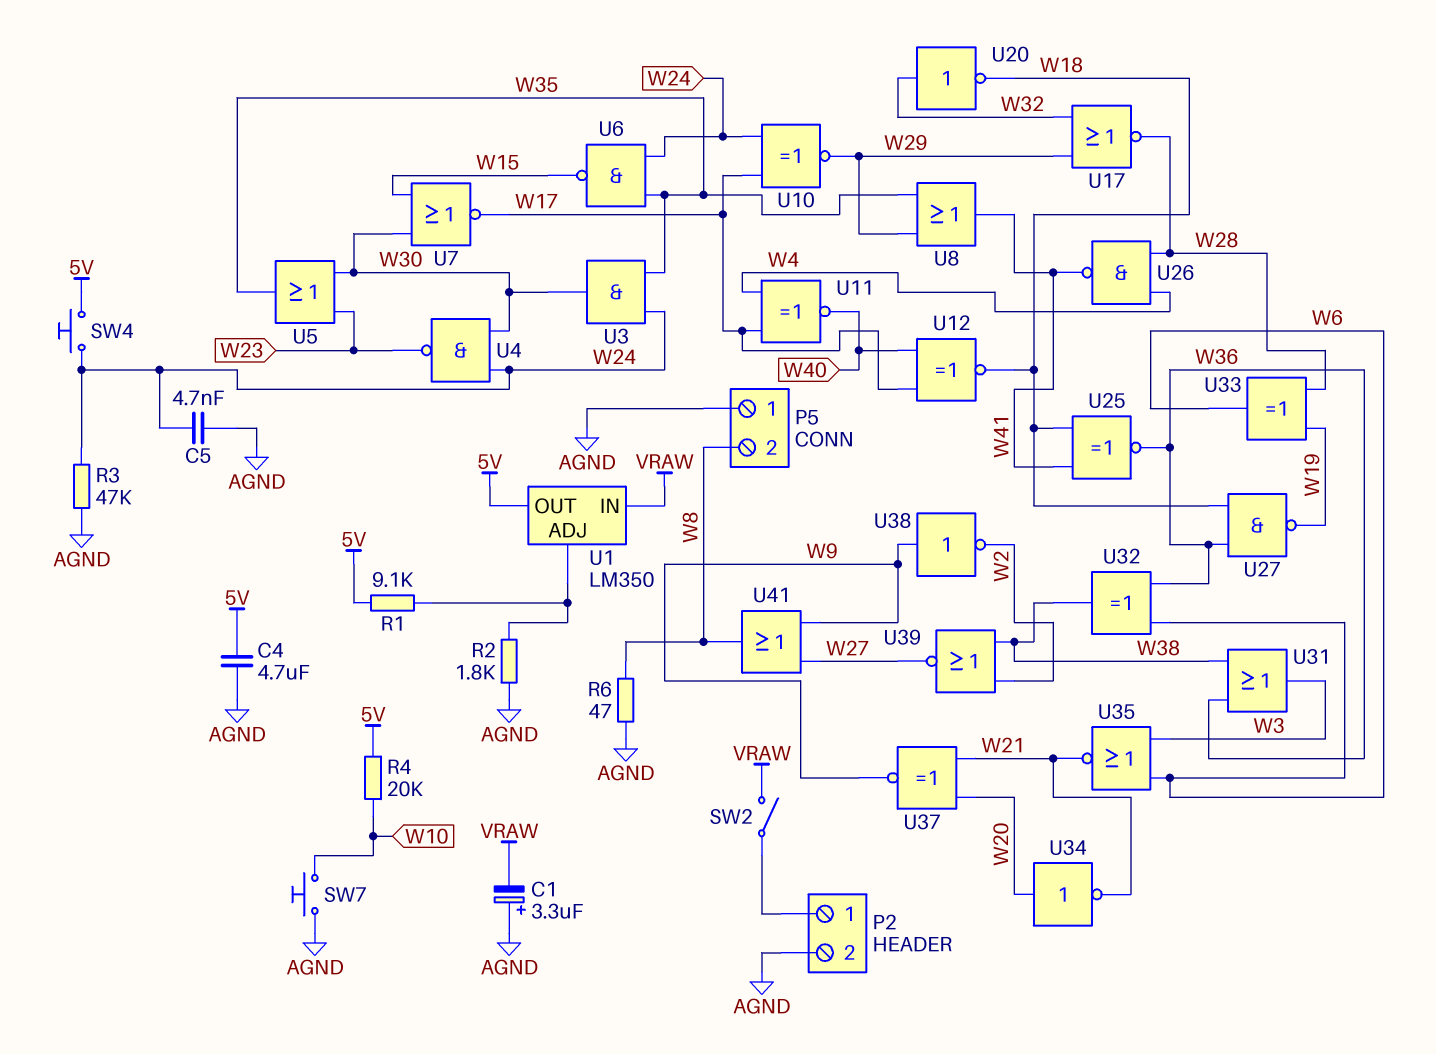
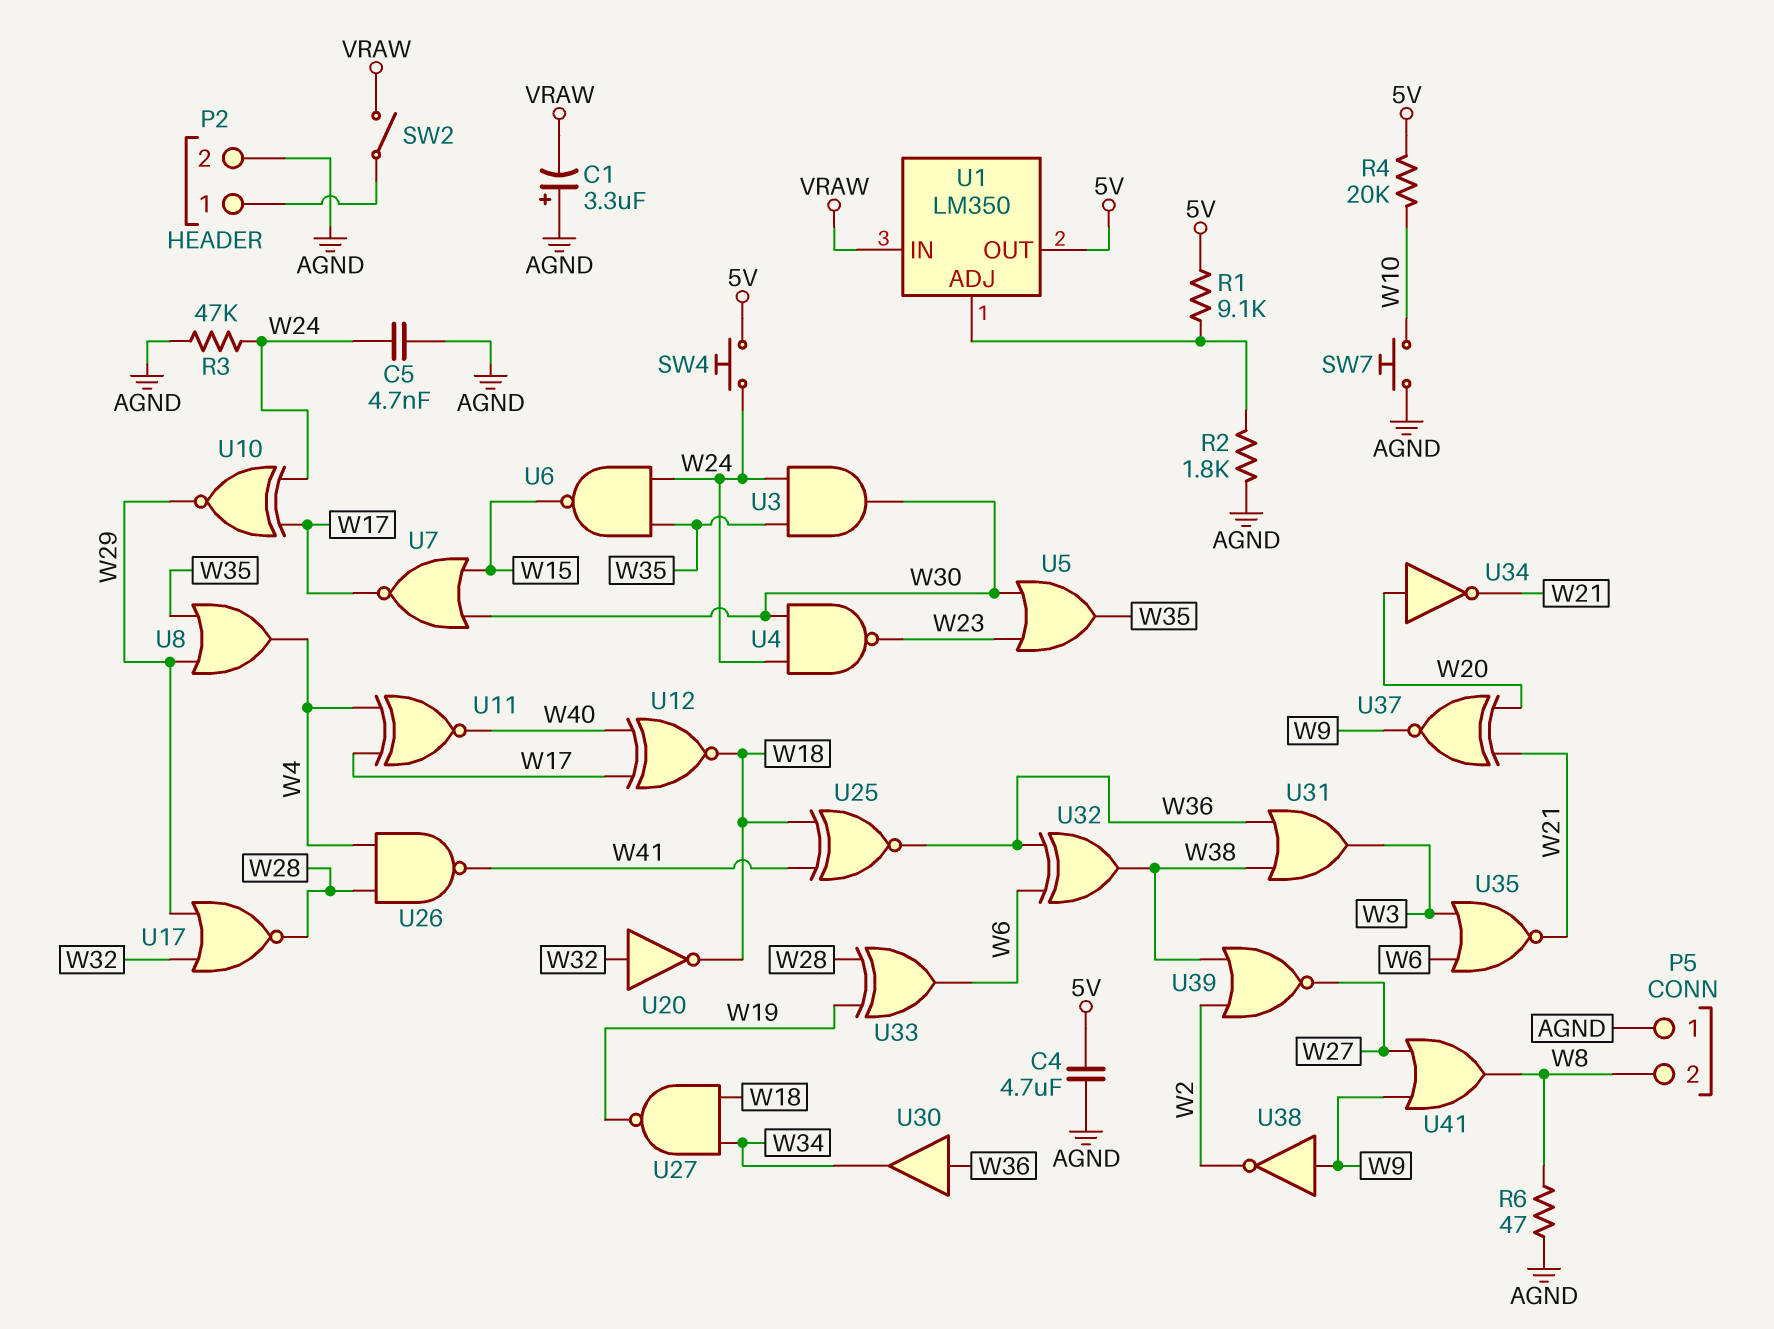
U8: OR (in W29, in W35, out W41) -> OR (in W29, in W35, out W4)
U27: NAND (in W18, in W36, out W19) -> NAND (in W18, in W34, out W19)
U30: none -> buffer (in W36, out W34)

